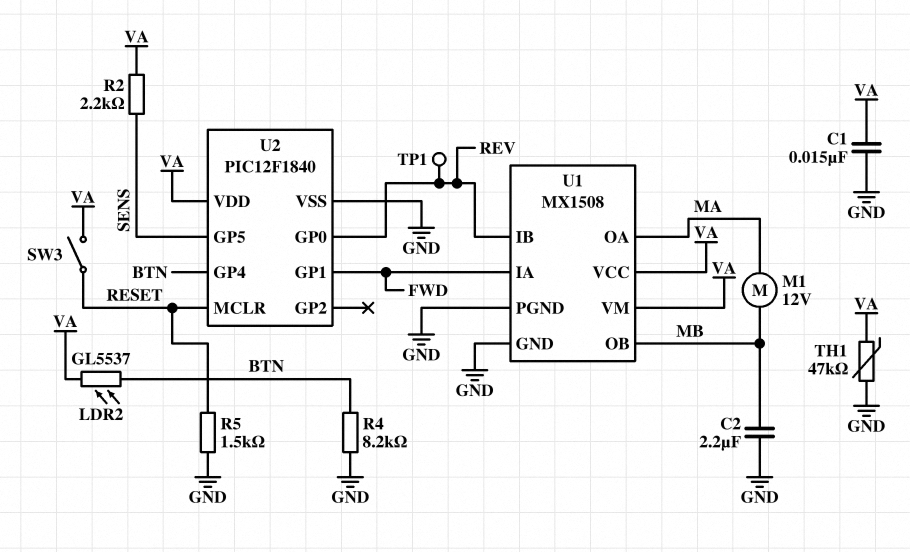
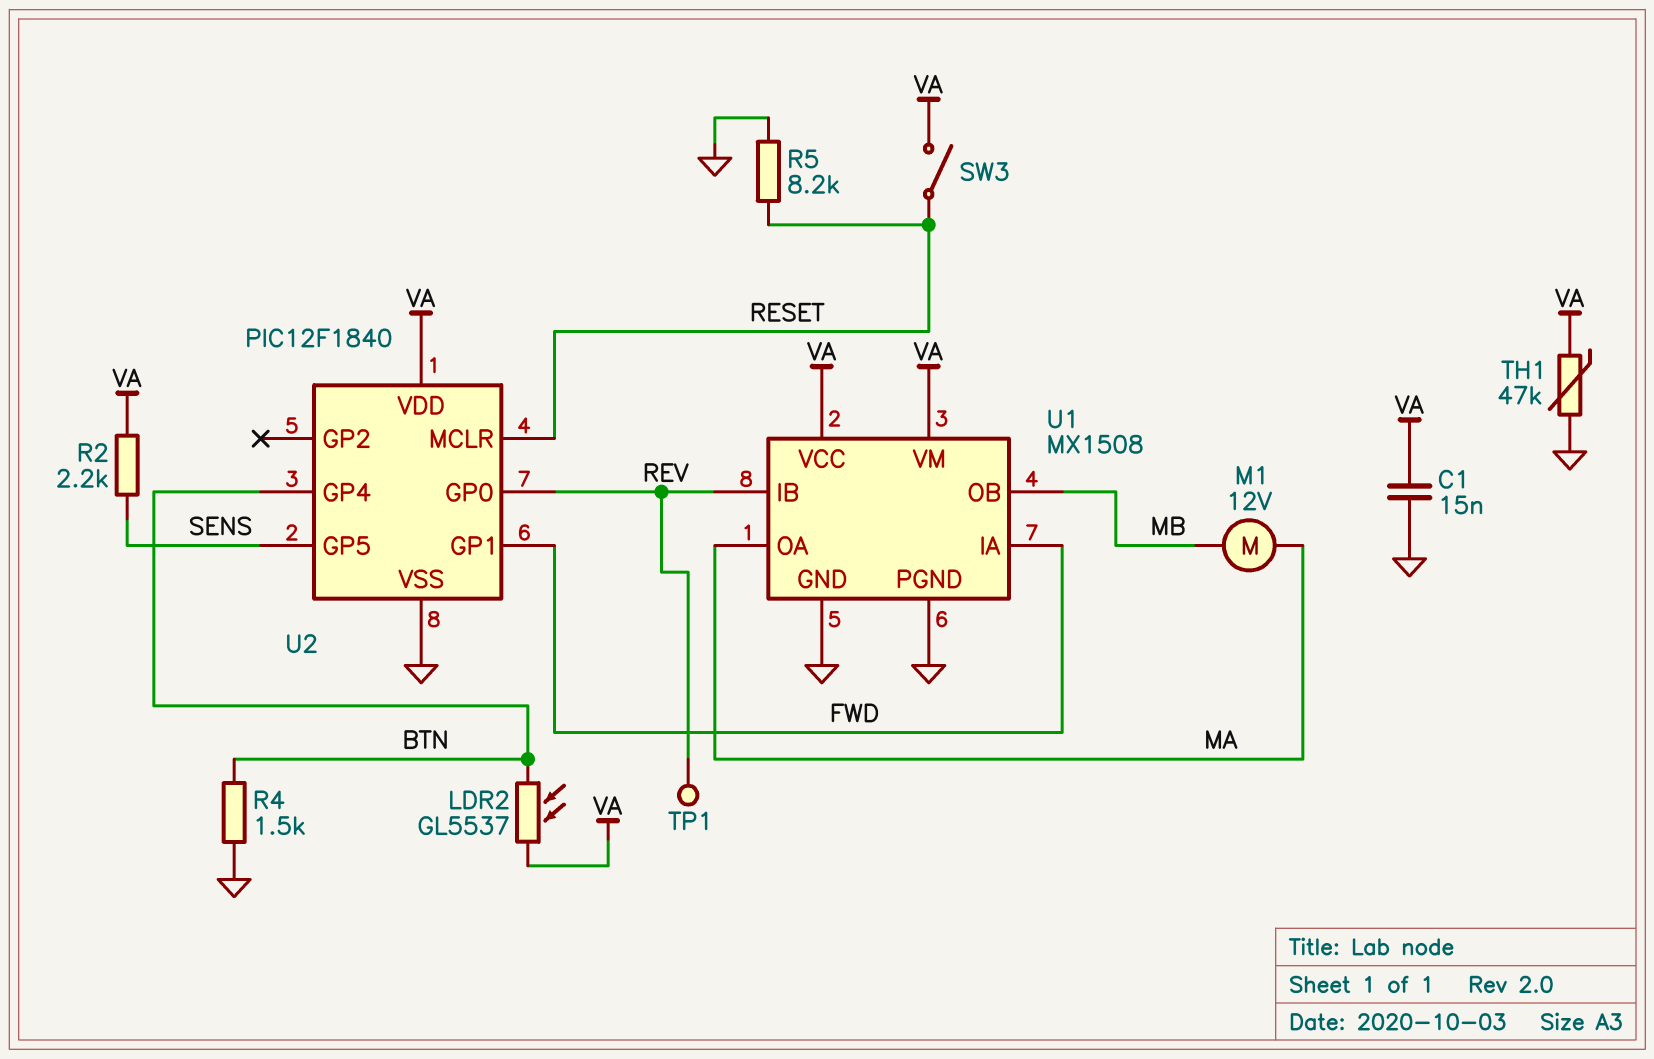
C2: 2.2uF (GND, MB) -> none
R4: 8.2k (BTN, GND) -> 1.5k (BTN, GND)
R5: 1.5k (GND, RESET) -> 8.2k (GND, RESET)

